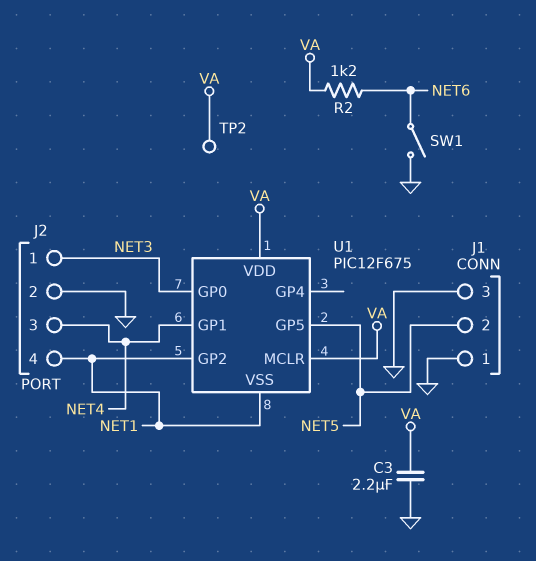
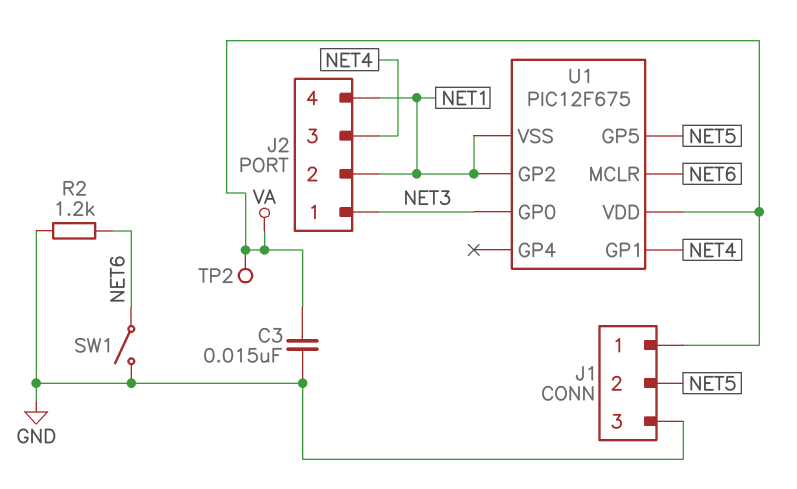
C3: 2.2uF (GND, VA) -> 15nF (GND, VA)
J1 pin 1: GND -> VA
J2 pin 2: GND -> NET1
R2: 1.2k (NET6, VA) -> 1.2k (GND, NET6)
U1 pin MCLR: VA -> NET6

